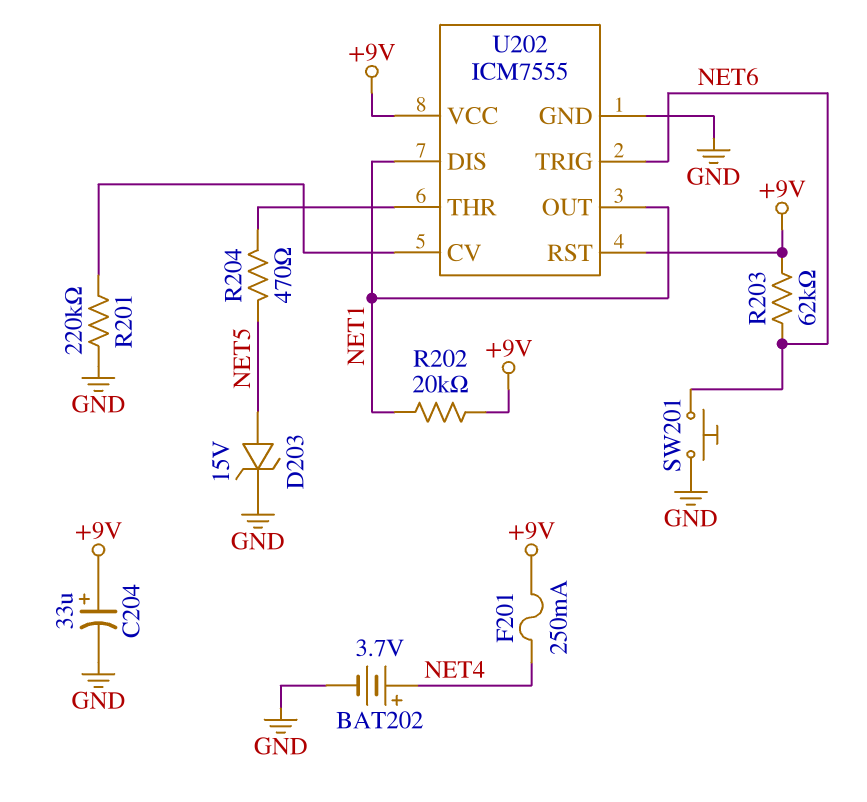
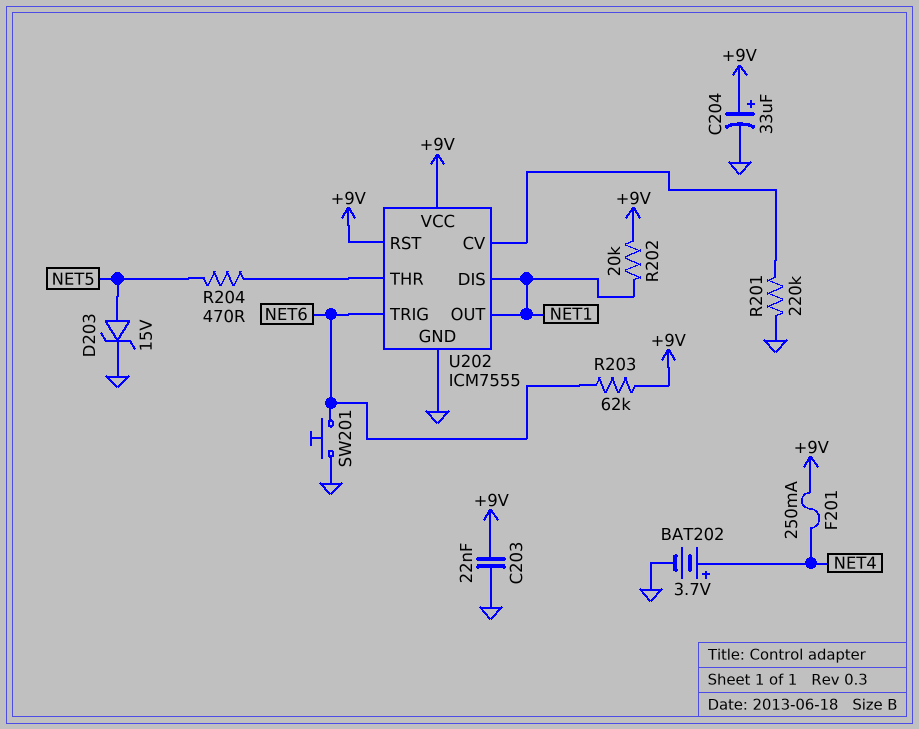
C203: none -> 22nF (+9V, GND)

